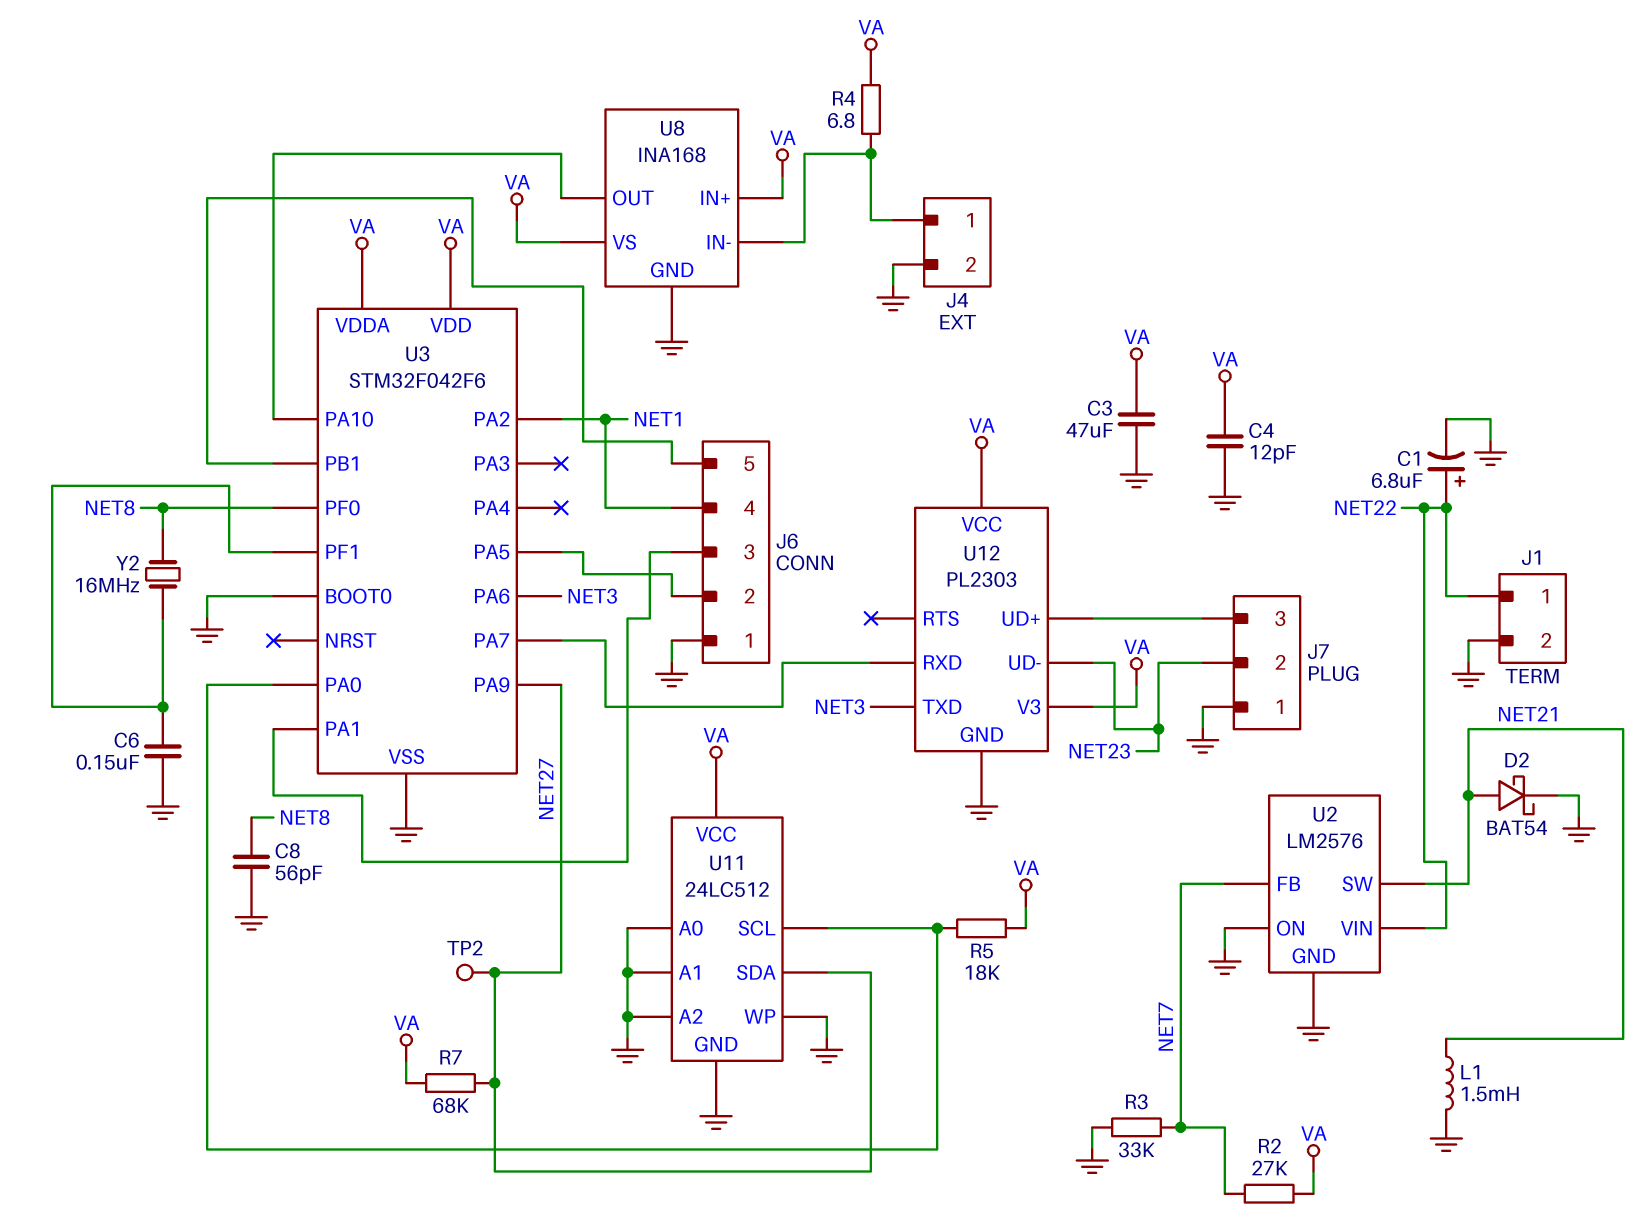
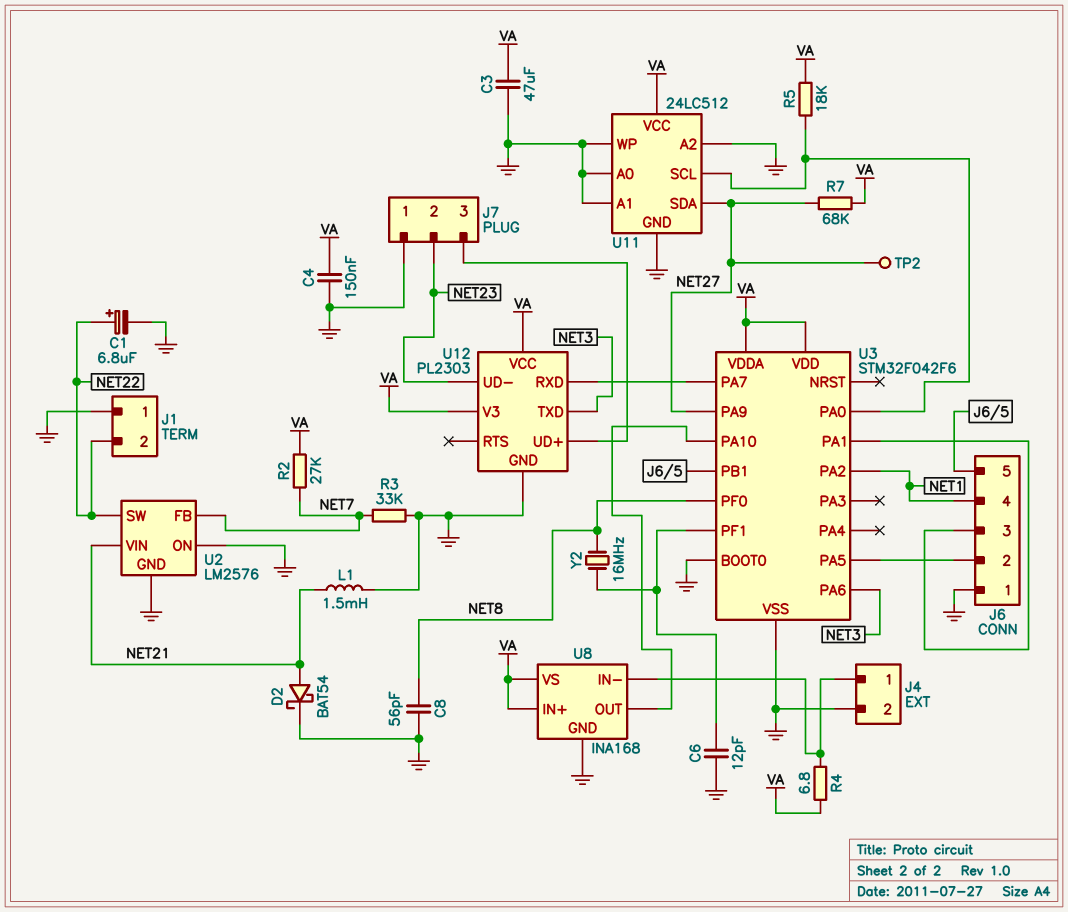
C4: 12pF (GND, VA) -> 150nF (GND, VA)
C6: 150nF (GND, U3/PF1) -> 12pF (GND, U3/PF1)
J1 pin 1: NET22 -> GND
J1 pin 2: GND -> NET22
U2 pin SW: NET21 -> NET22
U2 pin VIN: NET22 -> NET21

